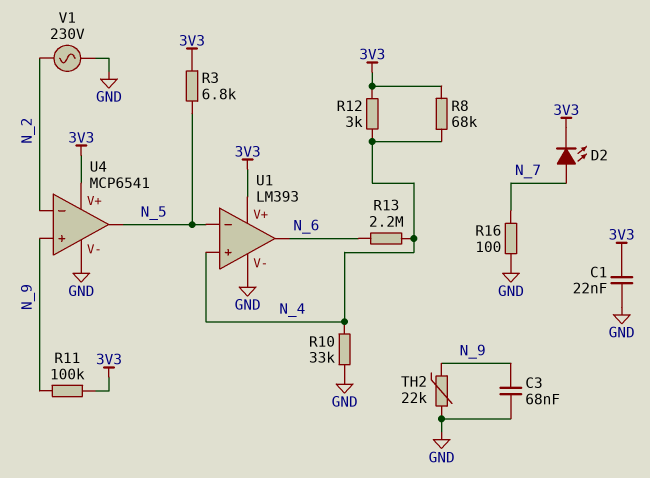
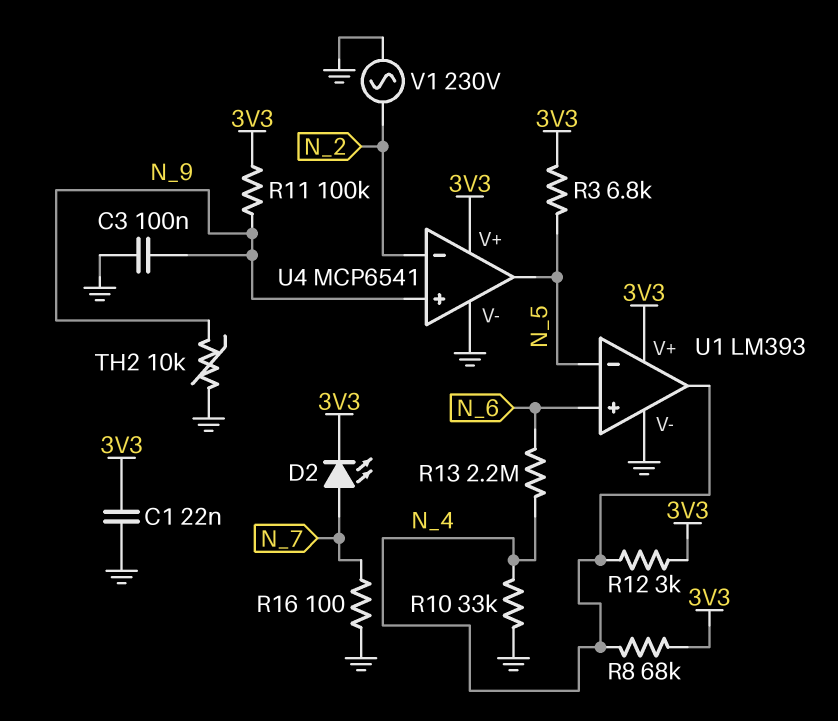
C3: 68nF (GND, N_9) -> 100nF (GND, N_9)
TH2: 22k (GND, N_9) -> 10k (GND, N_9)
U1 pin in+: N_4 -> N_6
U1 pin out: N_6 -> N_4

